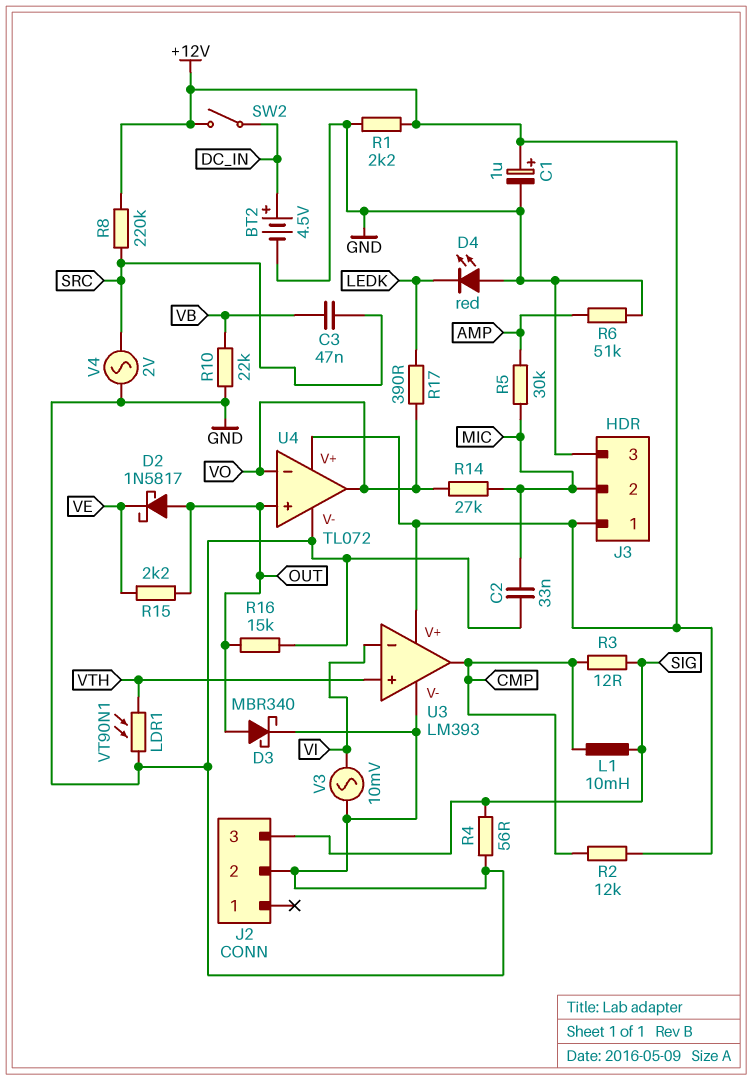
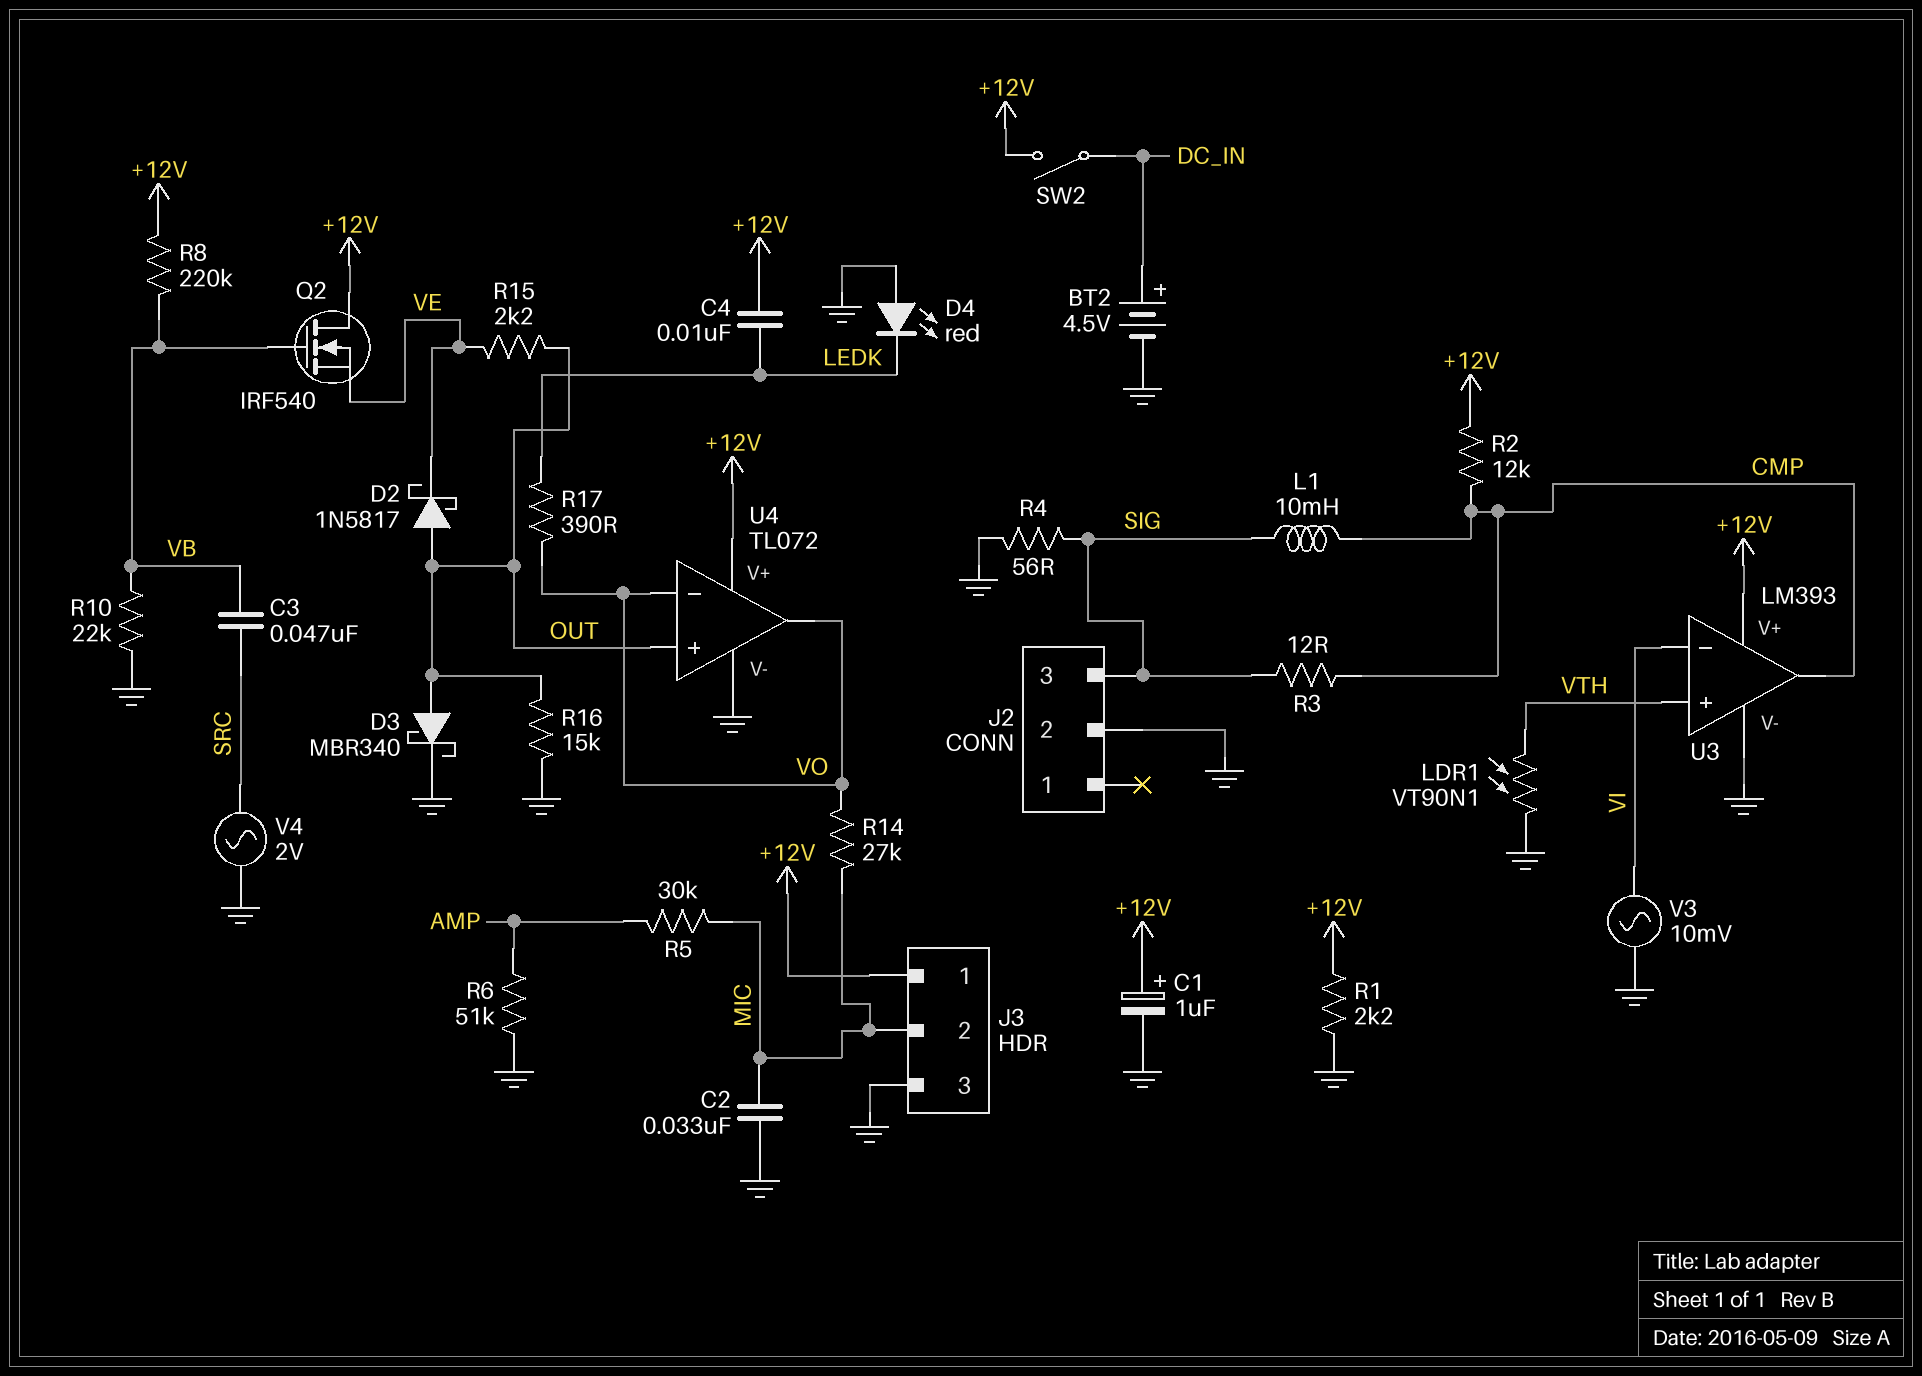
C4: none -> 10nF (+12V, LEDK)
Q2: none -> NMOS IRF540 (G VB, D +12V, S VE)
R8: 220k (+12V, SRC) -> 220k (+12V, VB)

